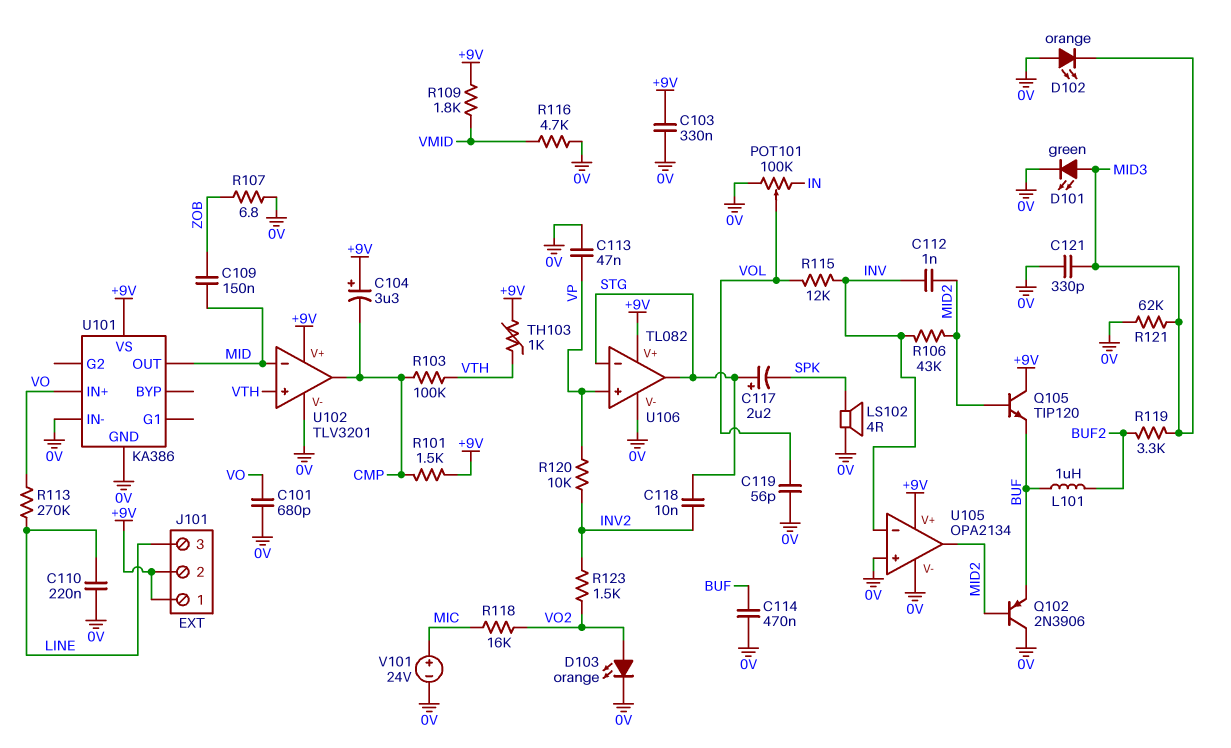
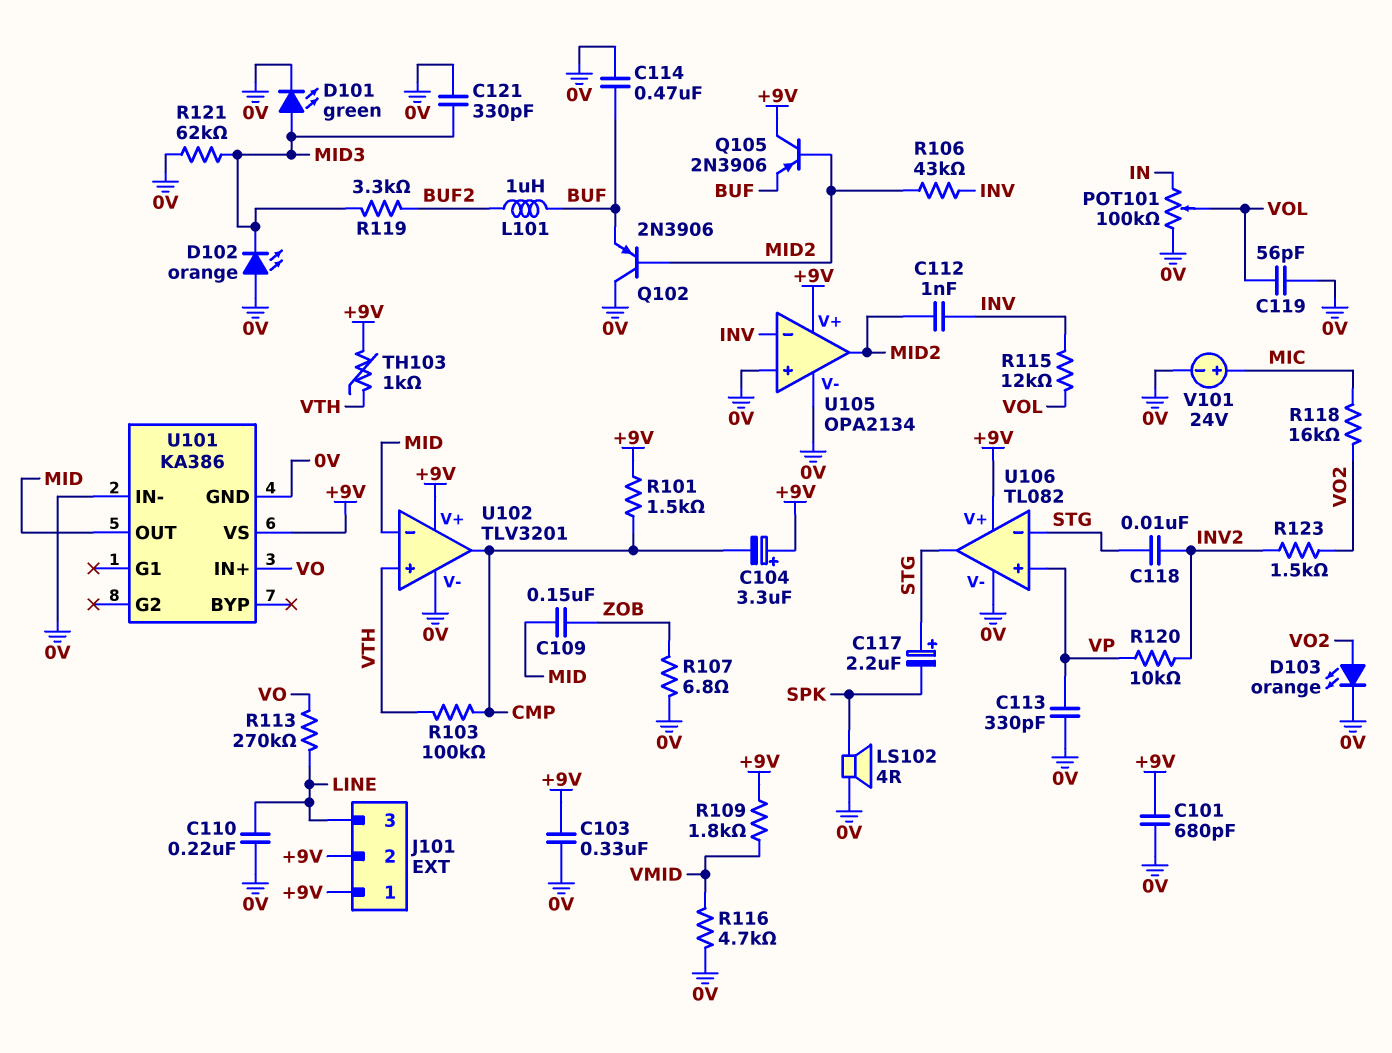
C101: 680pF (0V, VO) -> 680pF (+9V, 0V)
C113: 47nF (0V, VP) -> 330pF (0V, VP)
Q105: NPN TIP120 (B MID2, C +9V, E BUF) -> PNP 2N3906 (B MID2, C +9V, E BUF)

